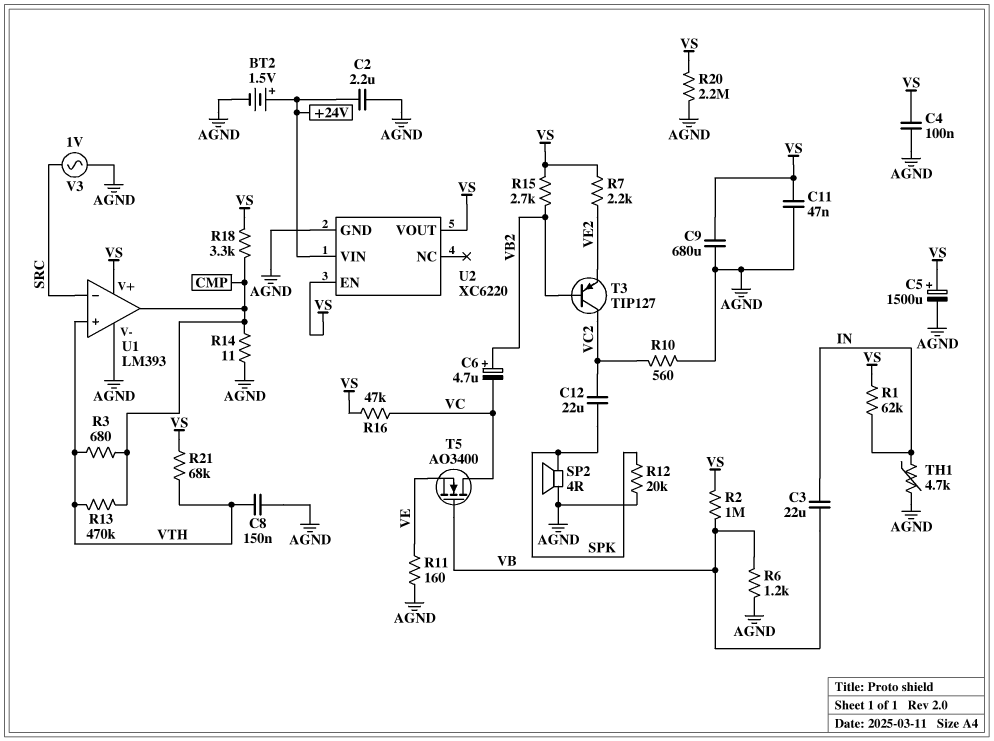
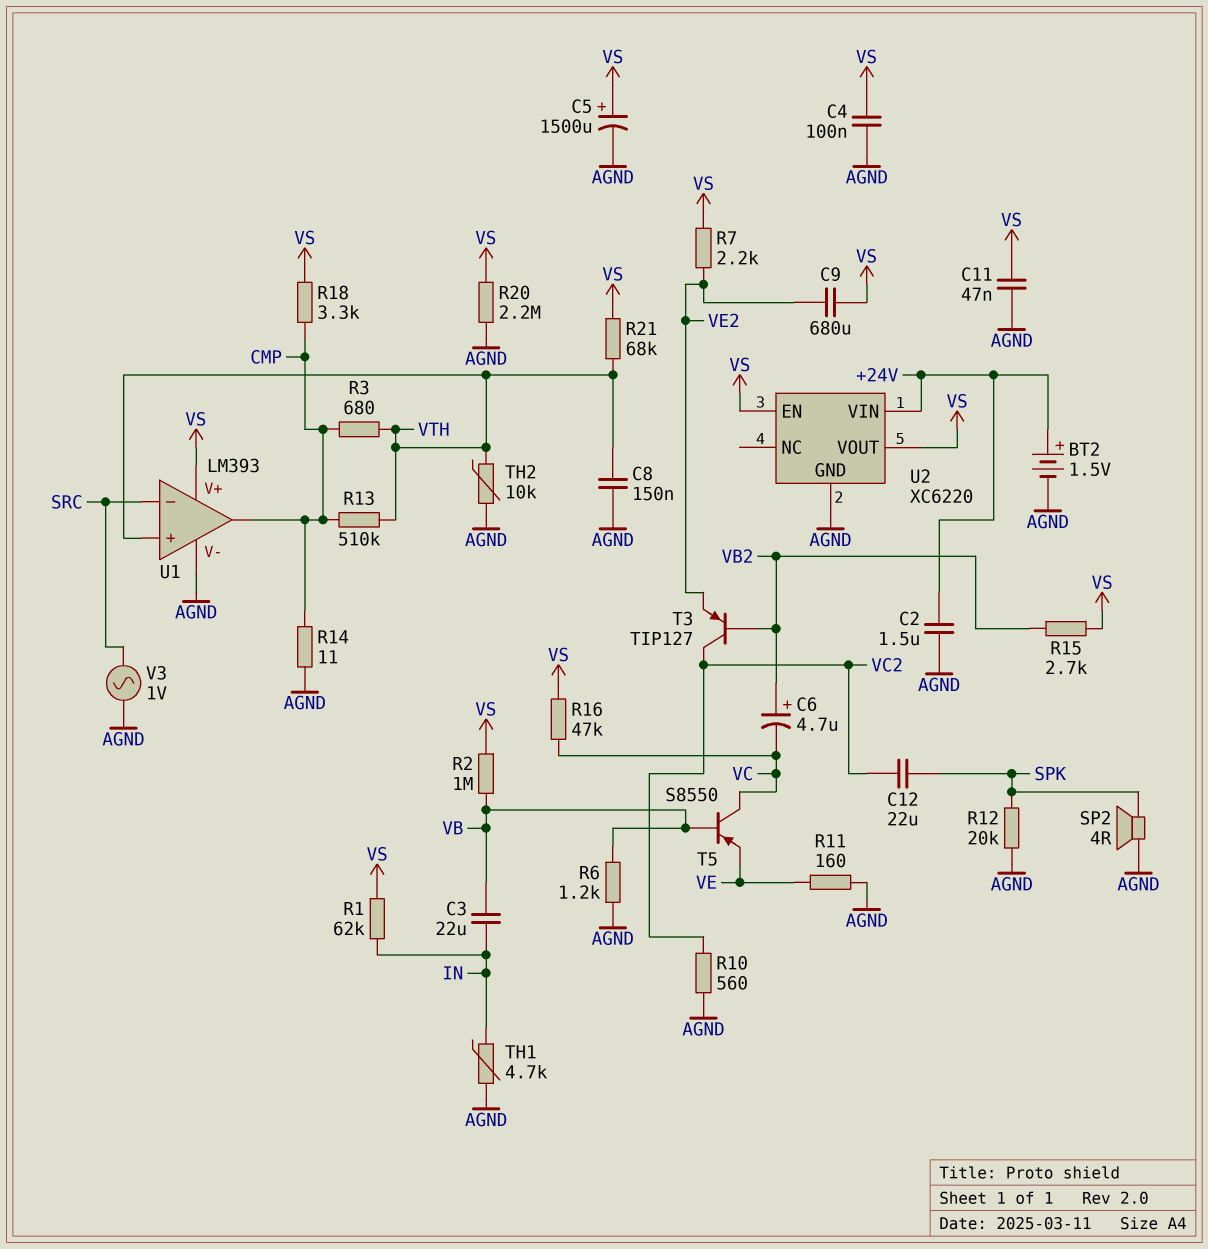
C2: 2.2uF (+24V, AGND) -> 1.5uF (+24V, AGND)
C9: 680uF (AGND, VS) -> 680uF (VE2, VS)
R13: 470k (CMP, VTH) -> 510k (CMP, VTH)
T5: NMOS AO3400 (G VB, D VC, S VE) -> PNP S8550 (B VB, C VC, E VE)
TH2: none -> 10k (AGND, VTH)

